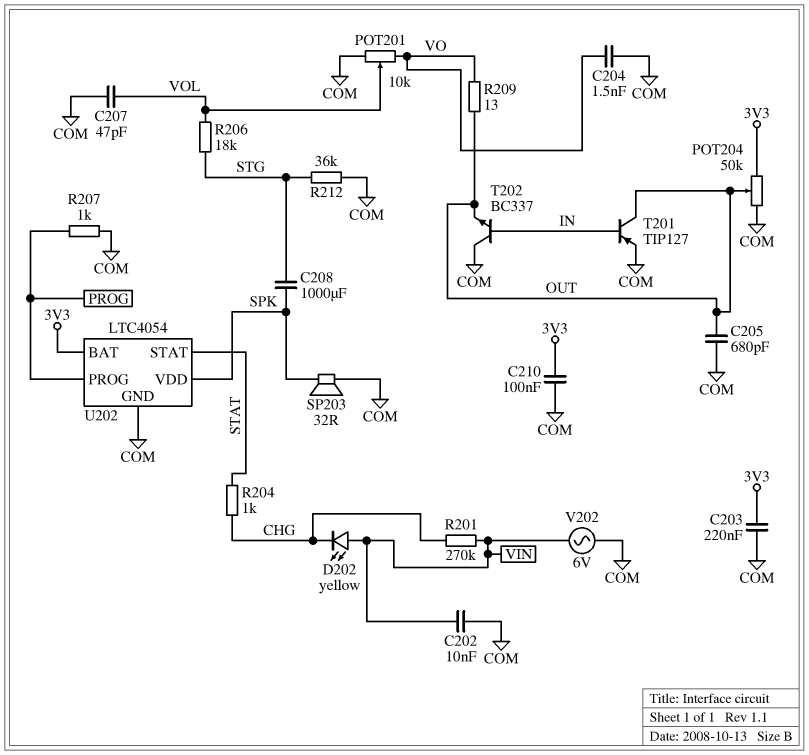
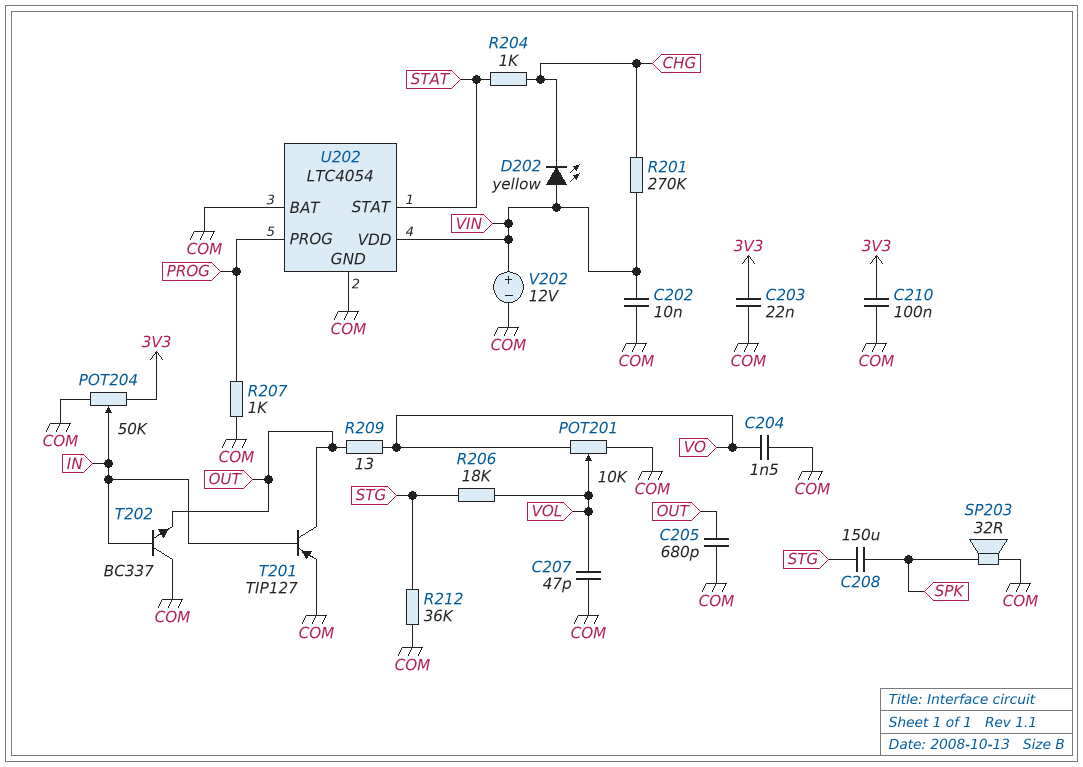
C203: 220nF (3V3, COM) -> 22nF (3V3, COM)
C208: 1000uF (SPK, STG) -> 150uF (SPK, STG)
POT204: 50k (3V3, COM, wiper OUT) -> 50k (3V3, COM, wiper IN)
U202 pin BAT: 3V3 -> COM
U202 pin VDD: SPK -> VIN
V202: AC 6V (COM, VIN) -> 12V (plus VIN, minus COM)

